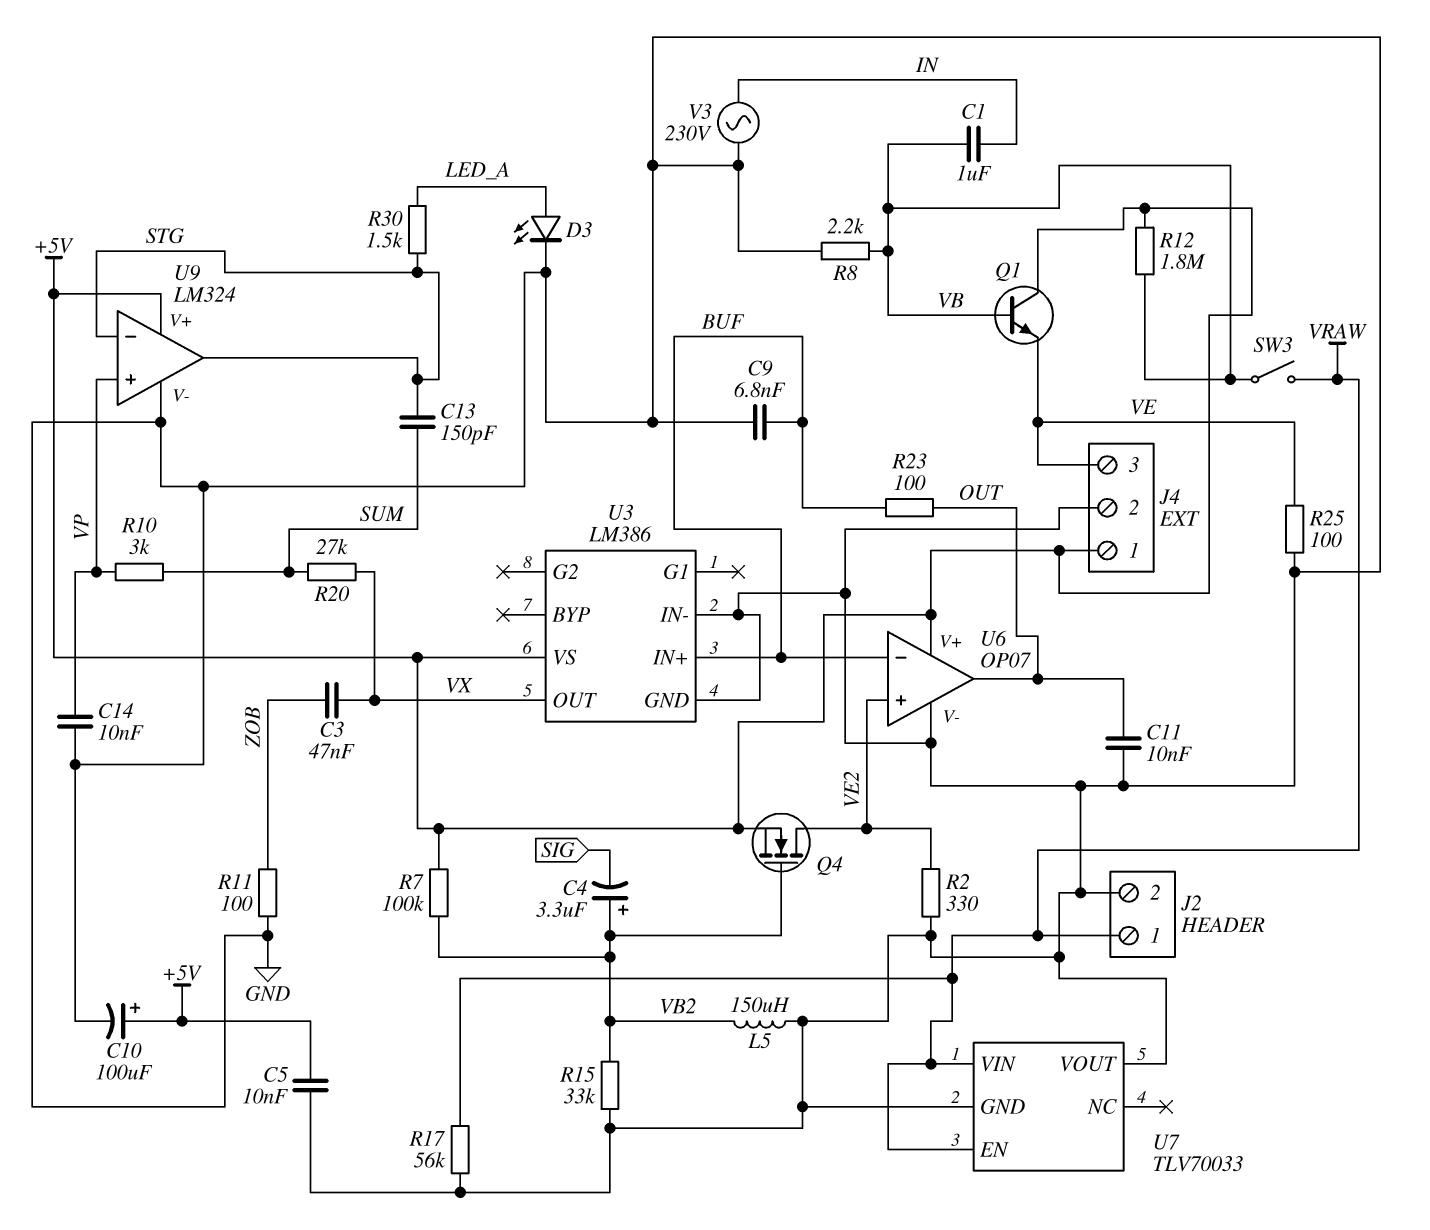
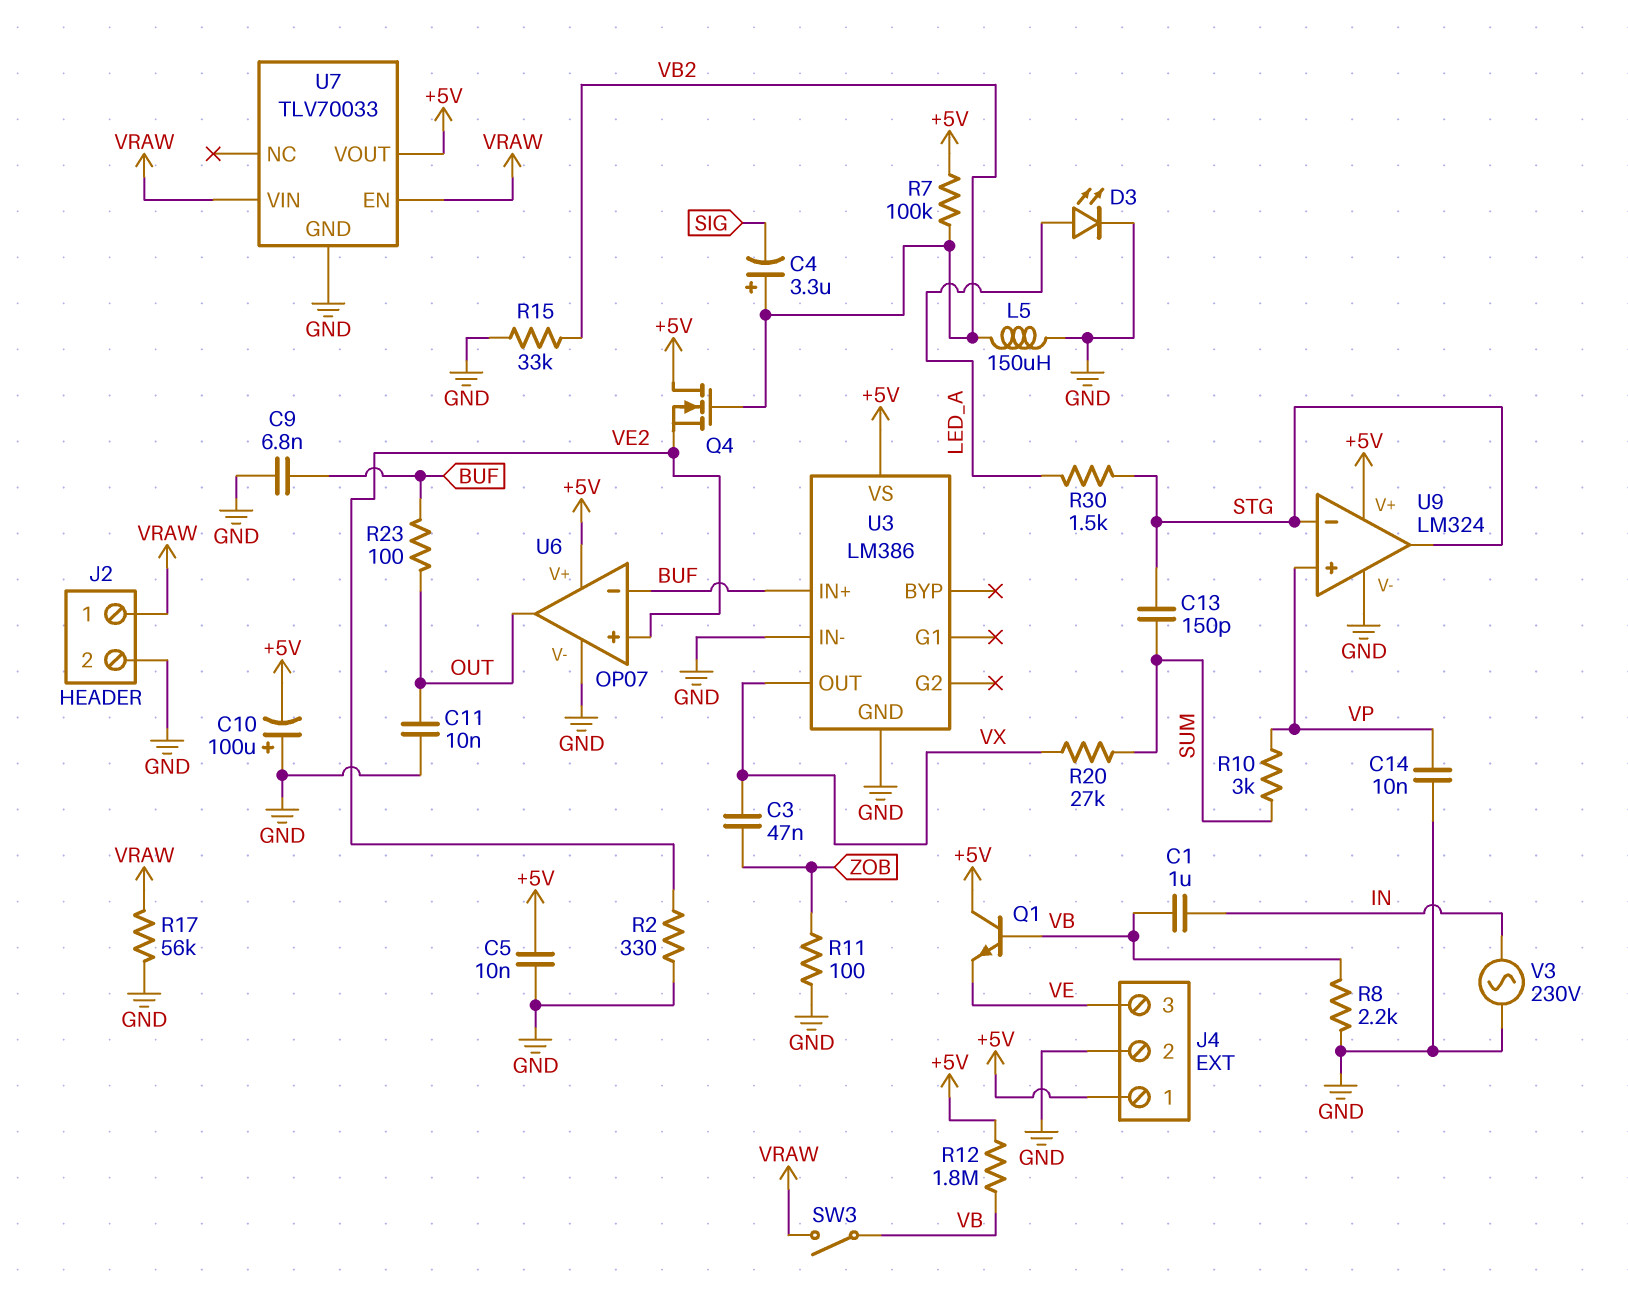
C10: 100uF (plus +5V, minus GND) -> 100uF (plus GND, minus +5V)
Q4: NMOS (G VB2, D VE2, S +5V) -> NMOS (G VB2, D +5V, S VE2)
R25: 100 (GND, VE) -> none
U7 pin VOUT: GND -> +5V

